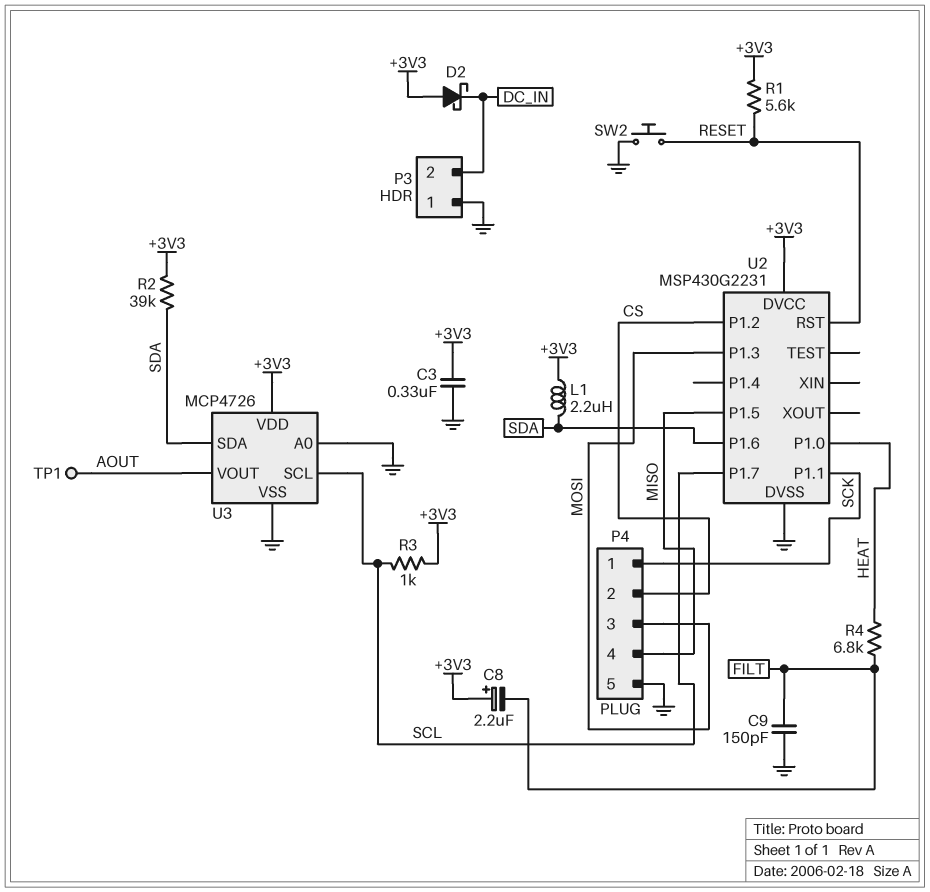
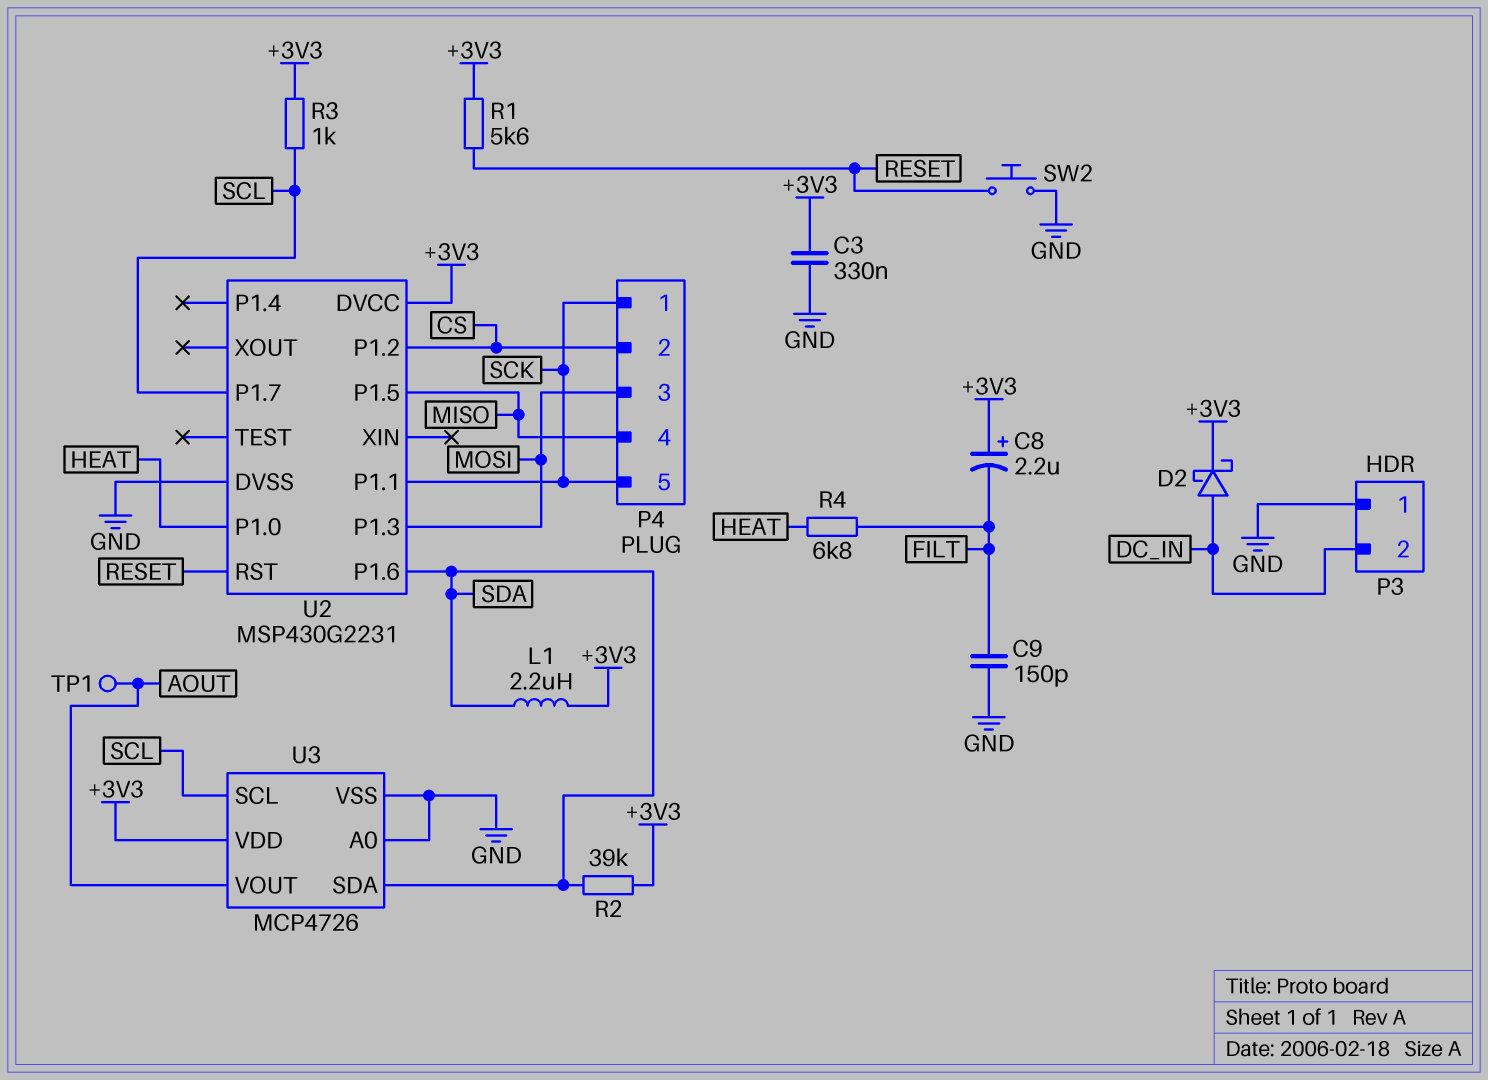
D2: schottky (A +3V3, K DC_IN) -> schottky (A DC_IN, K +3V3)
P4 pin 5: GND -> SCK

